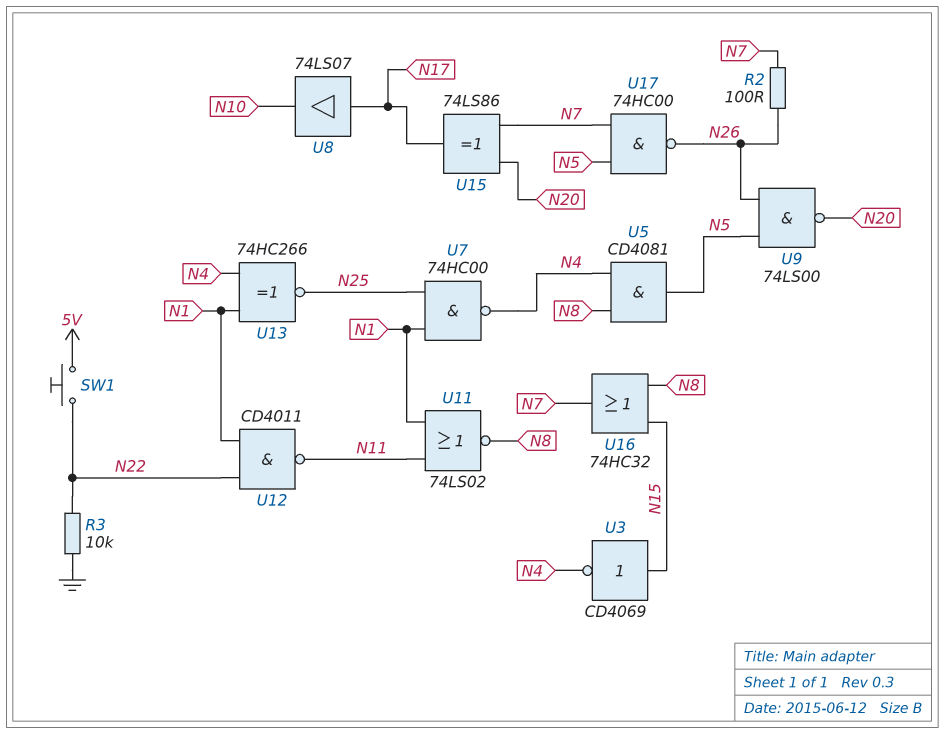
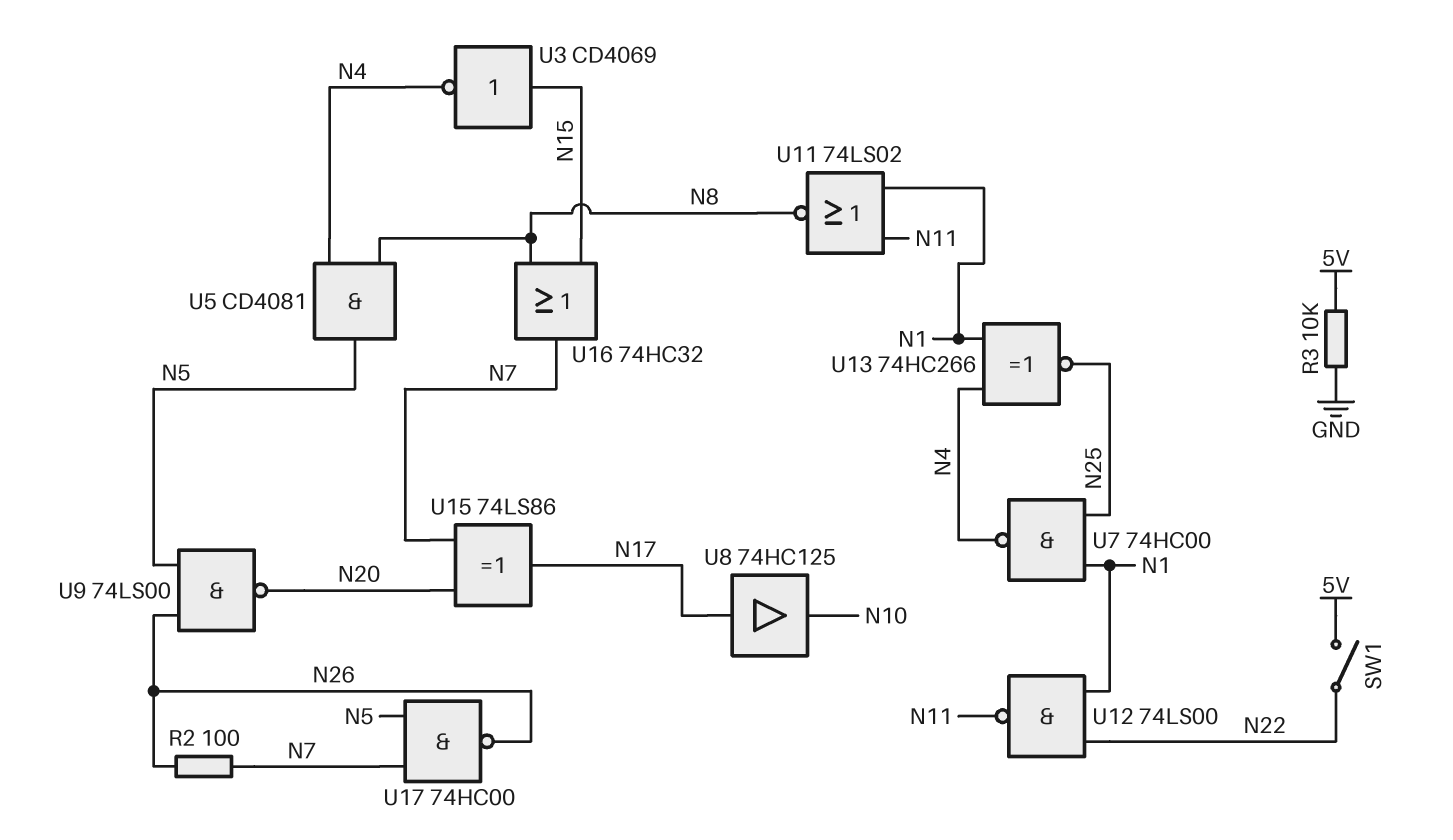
R3: 10k (GND, N22) -> 10k (5V, GND)
SW1: button (5V, N22) -> switch (5V, N22)
U8: buffer 74LS07 (in N17, out N10) -> buffer 74HC125 (in N17, out N10)
U12: NAND CD4011 (in N1, in N22, out N11) -> NAND 74LS00 (in N1, in N22, out N11)

